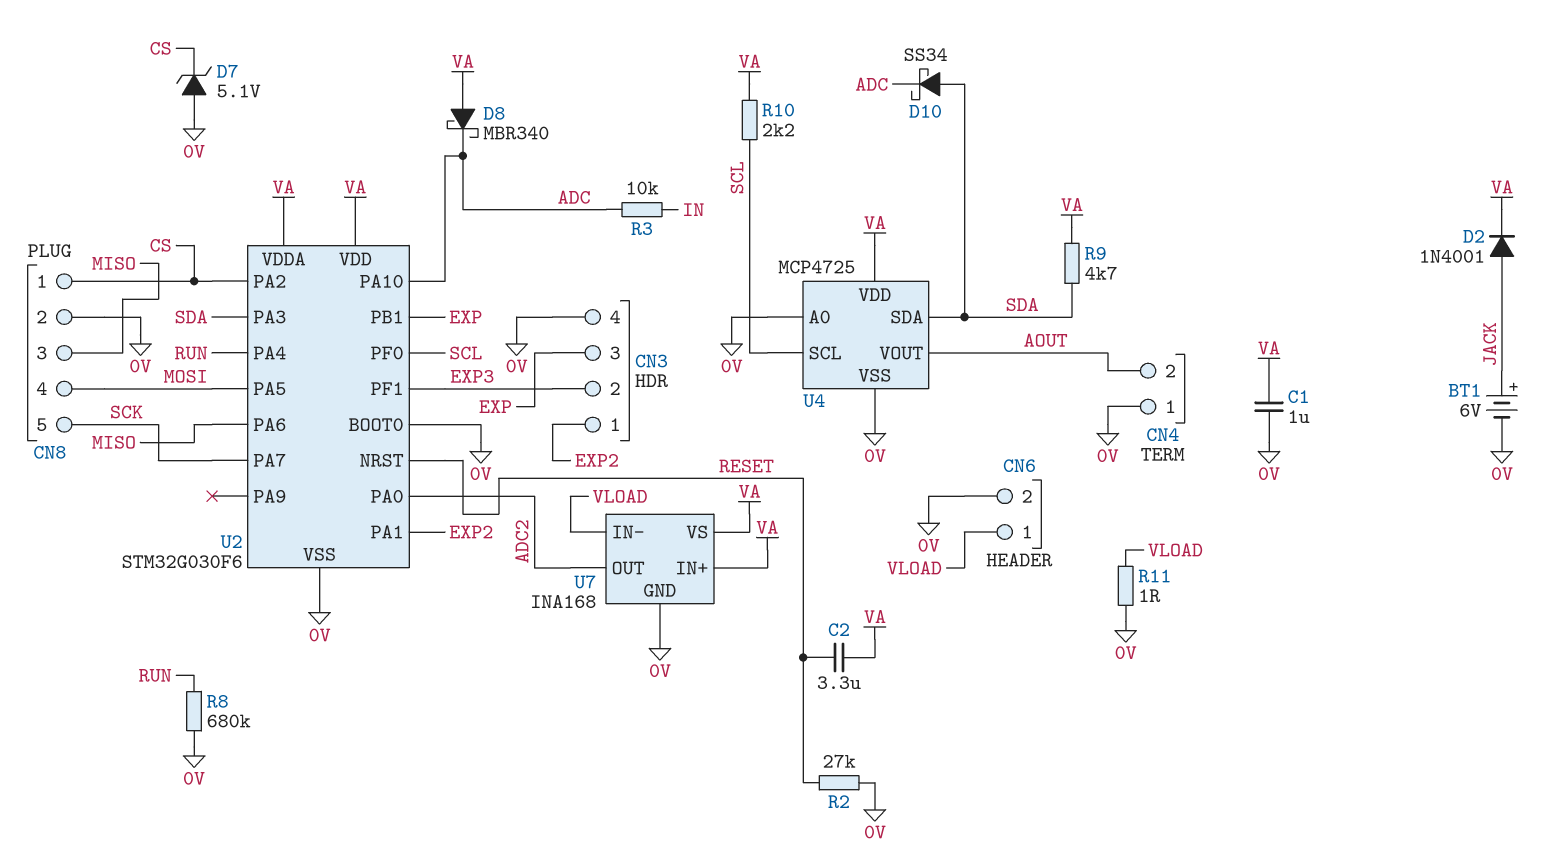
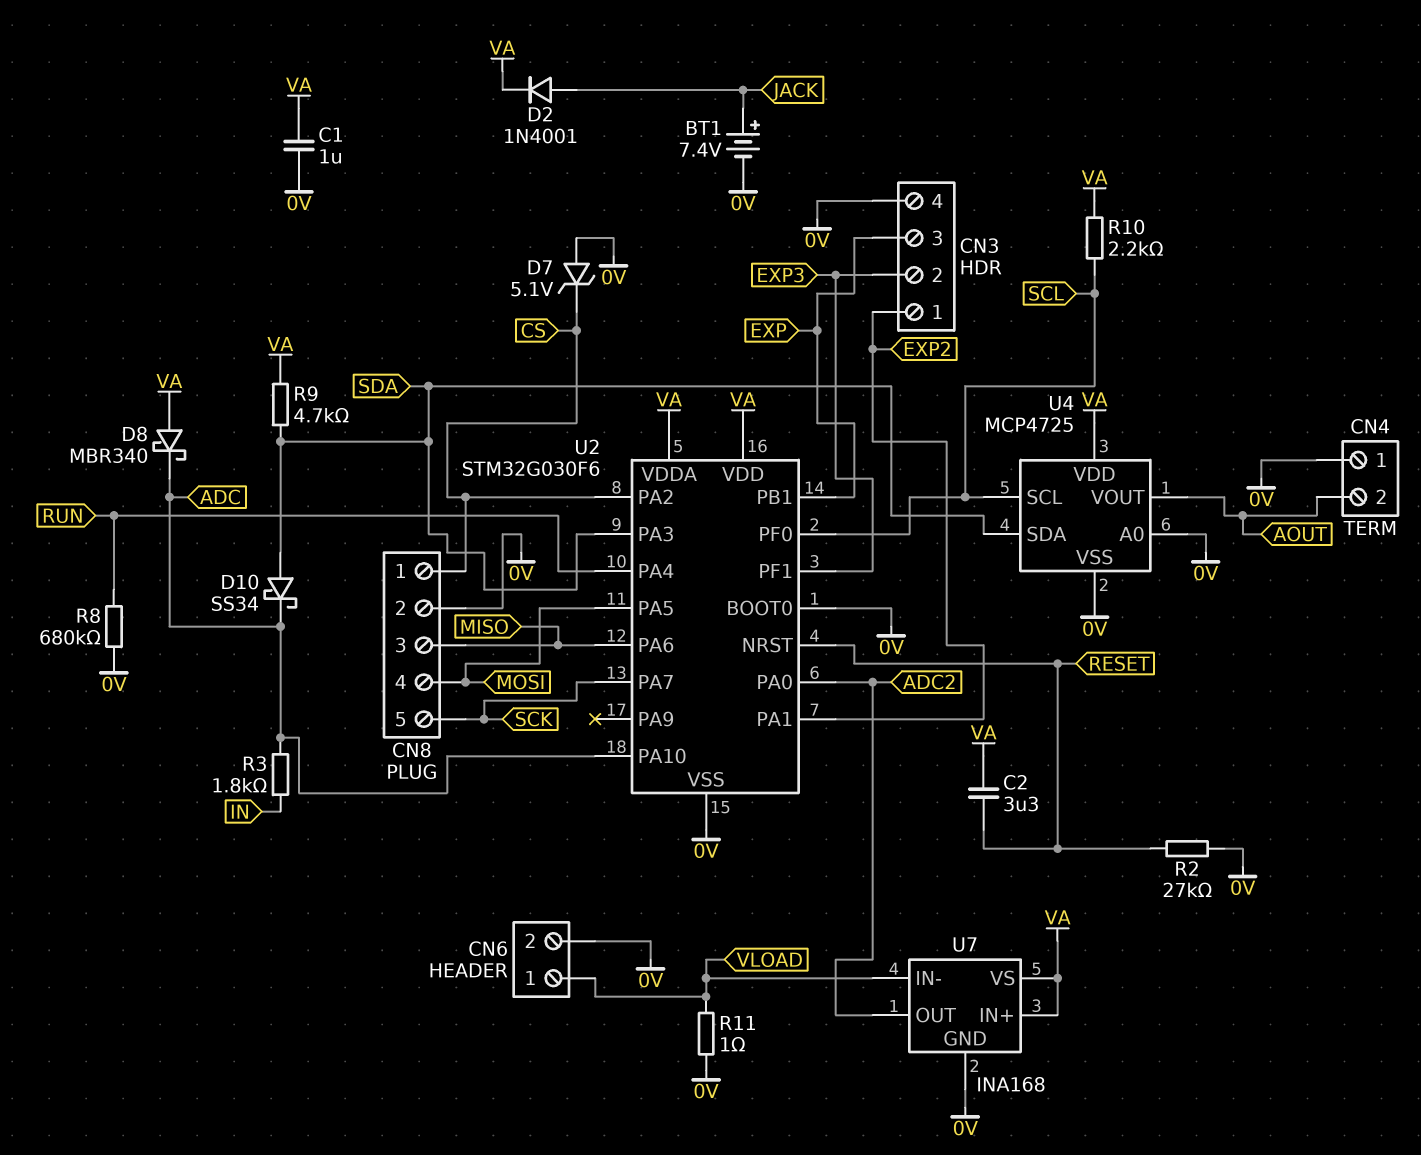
BT1: 6V (plus JACK, minus 0V) -> 7.4V (plus JACK, minus 0V)
R3: 10k (ADC, IN) -> 1.8k (ADC, IN)

